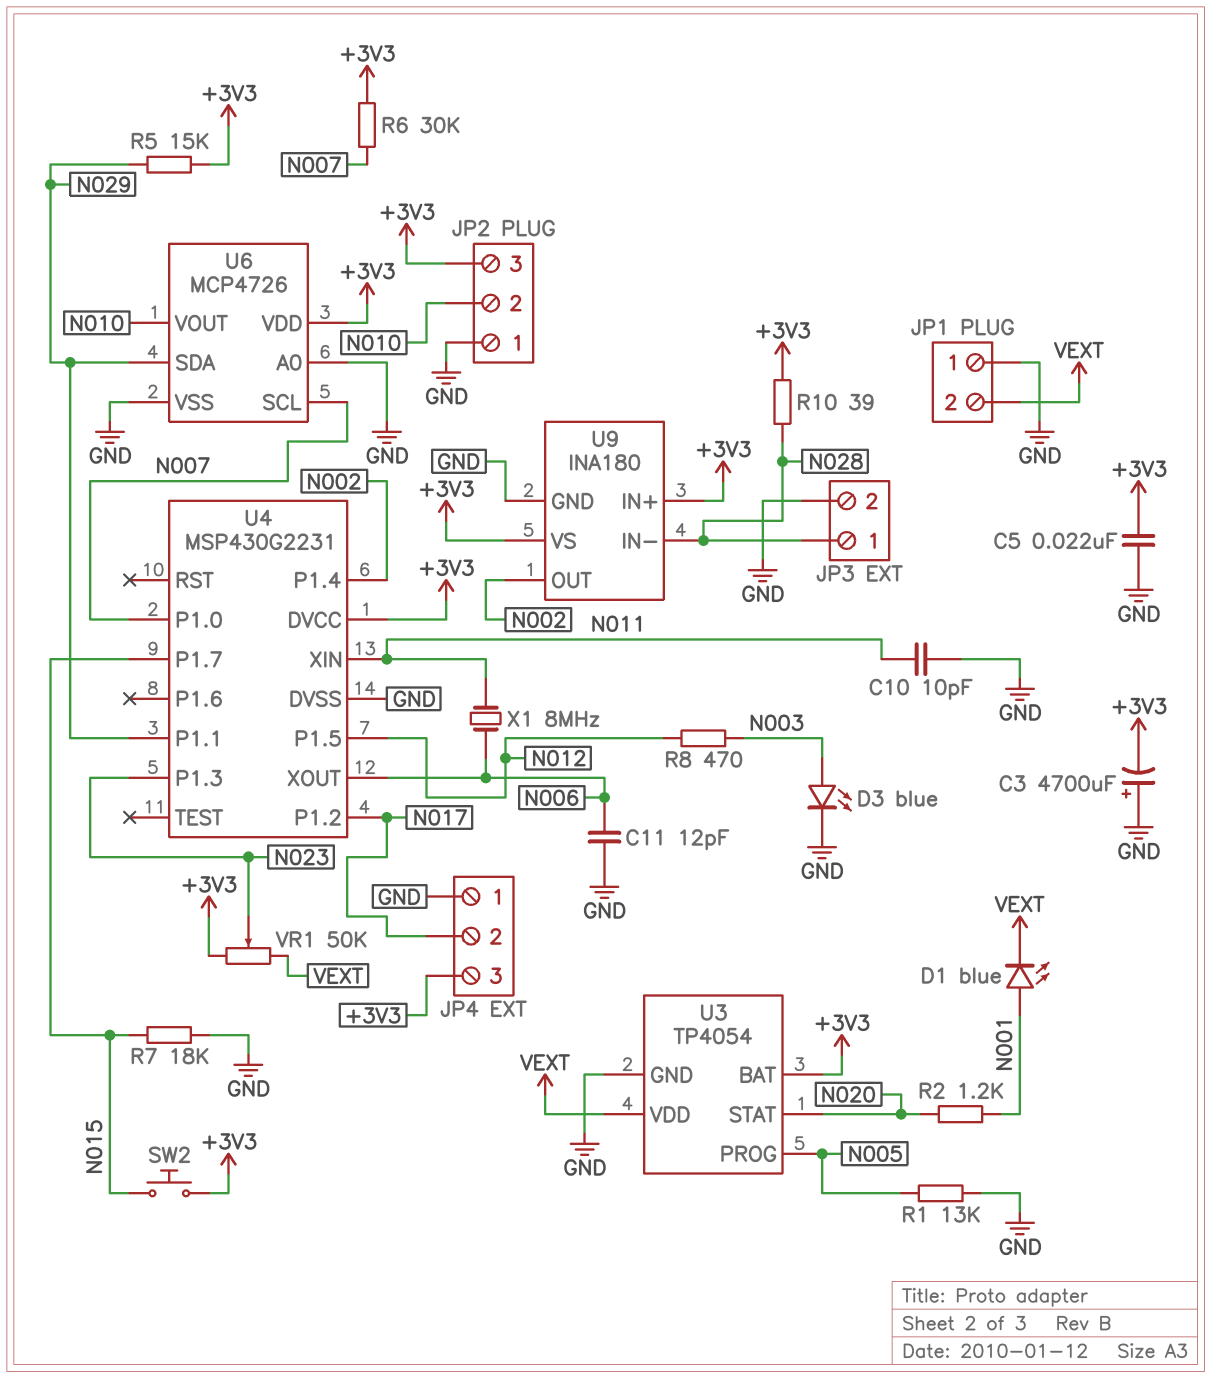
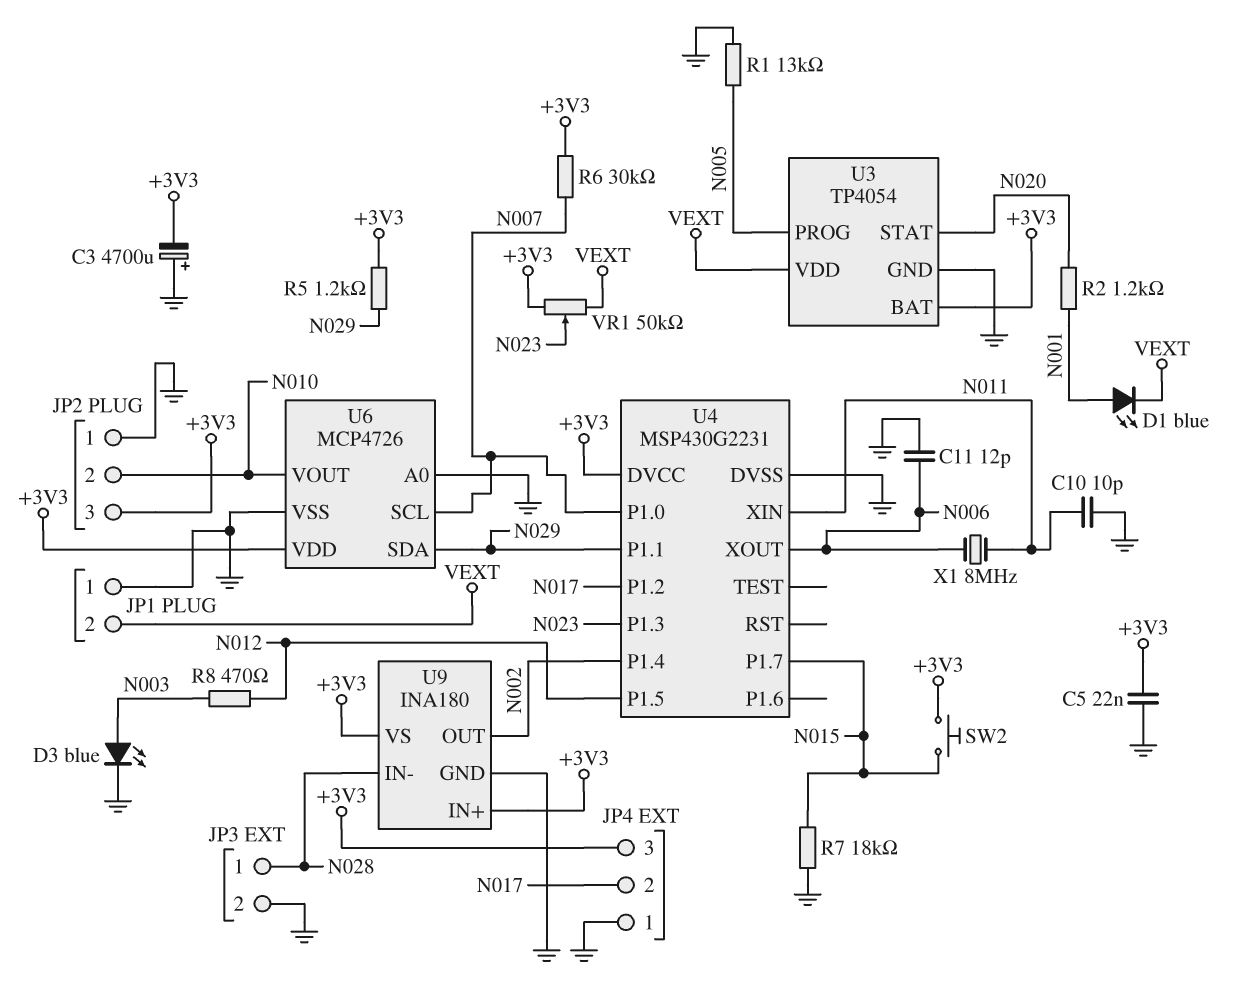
R5: 15k (+3V3, N029) -> 1.2k (+3V3, N029)
R10: 39 (+3V3, N028) -> none

